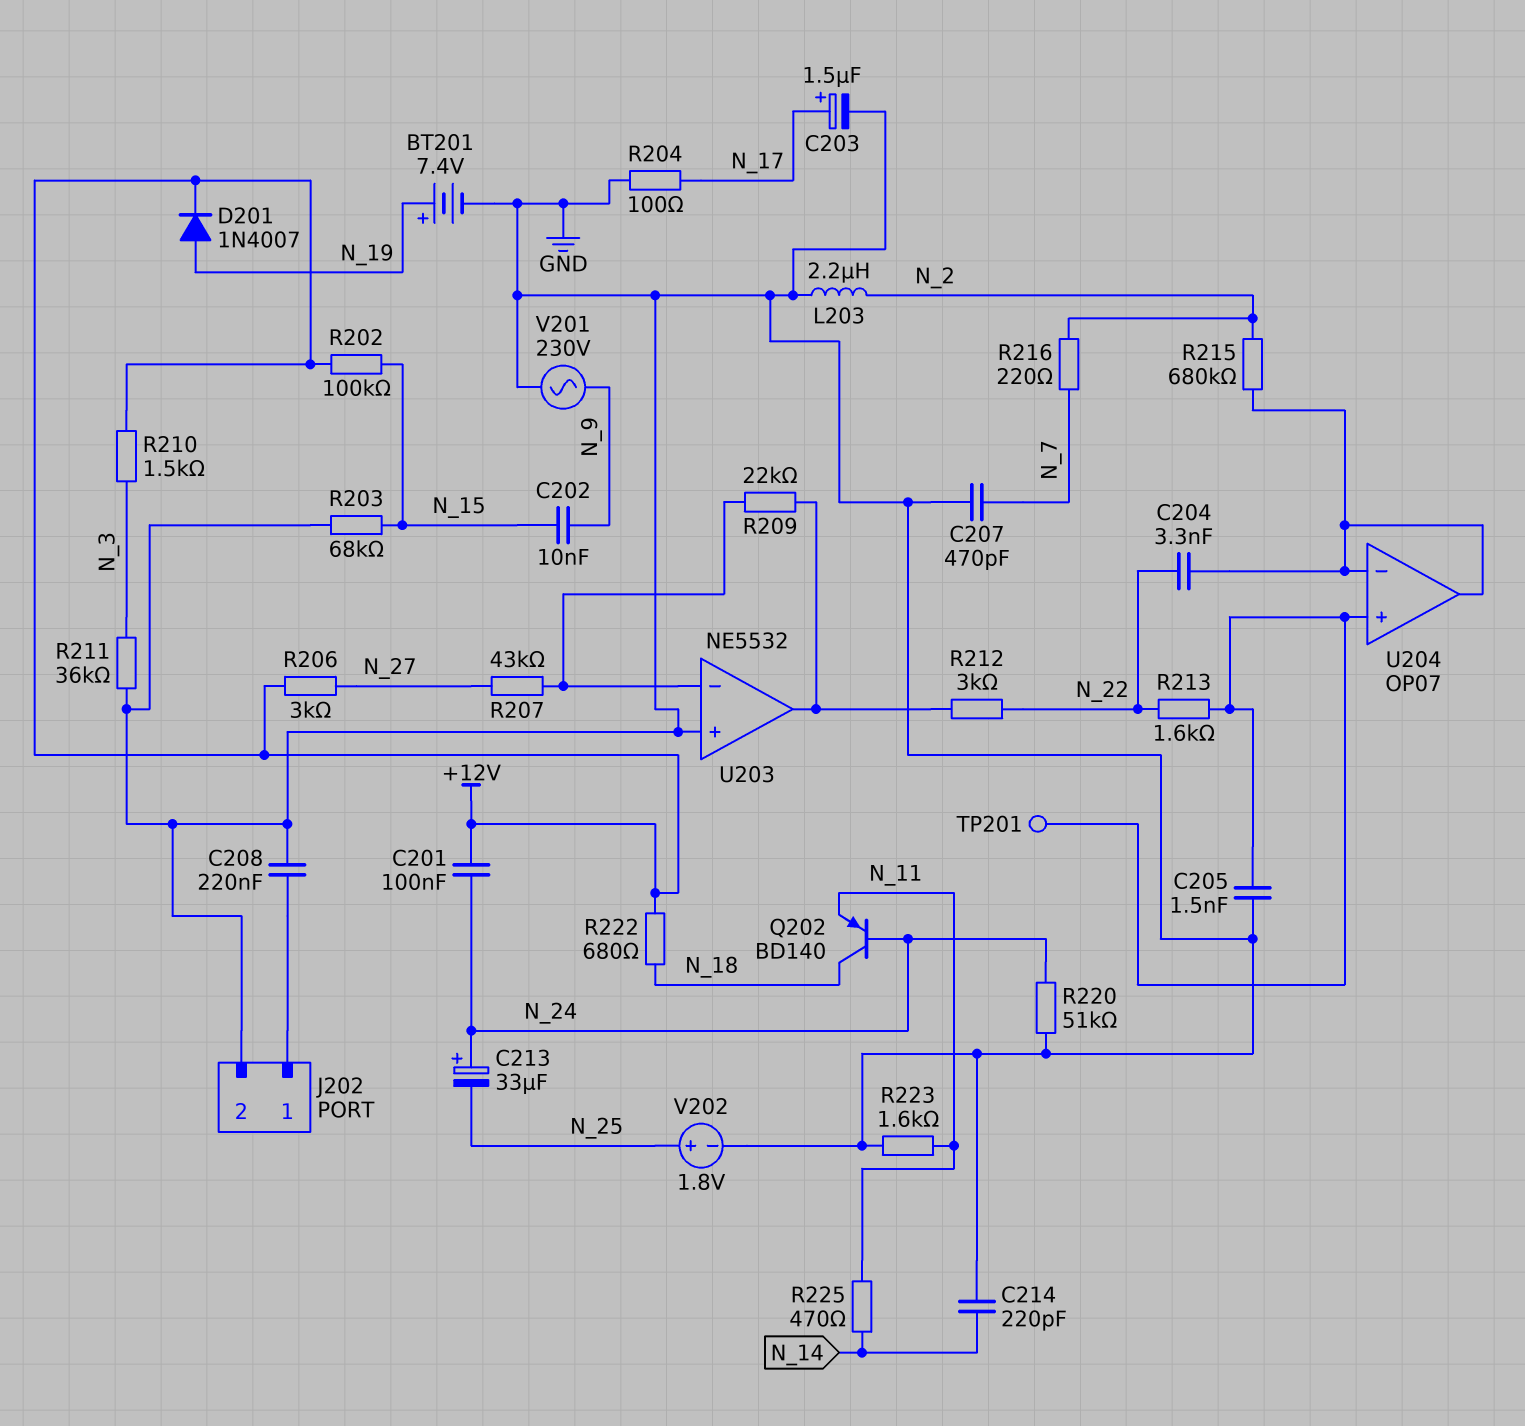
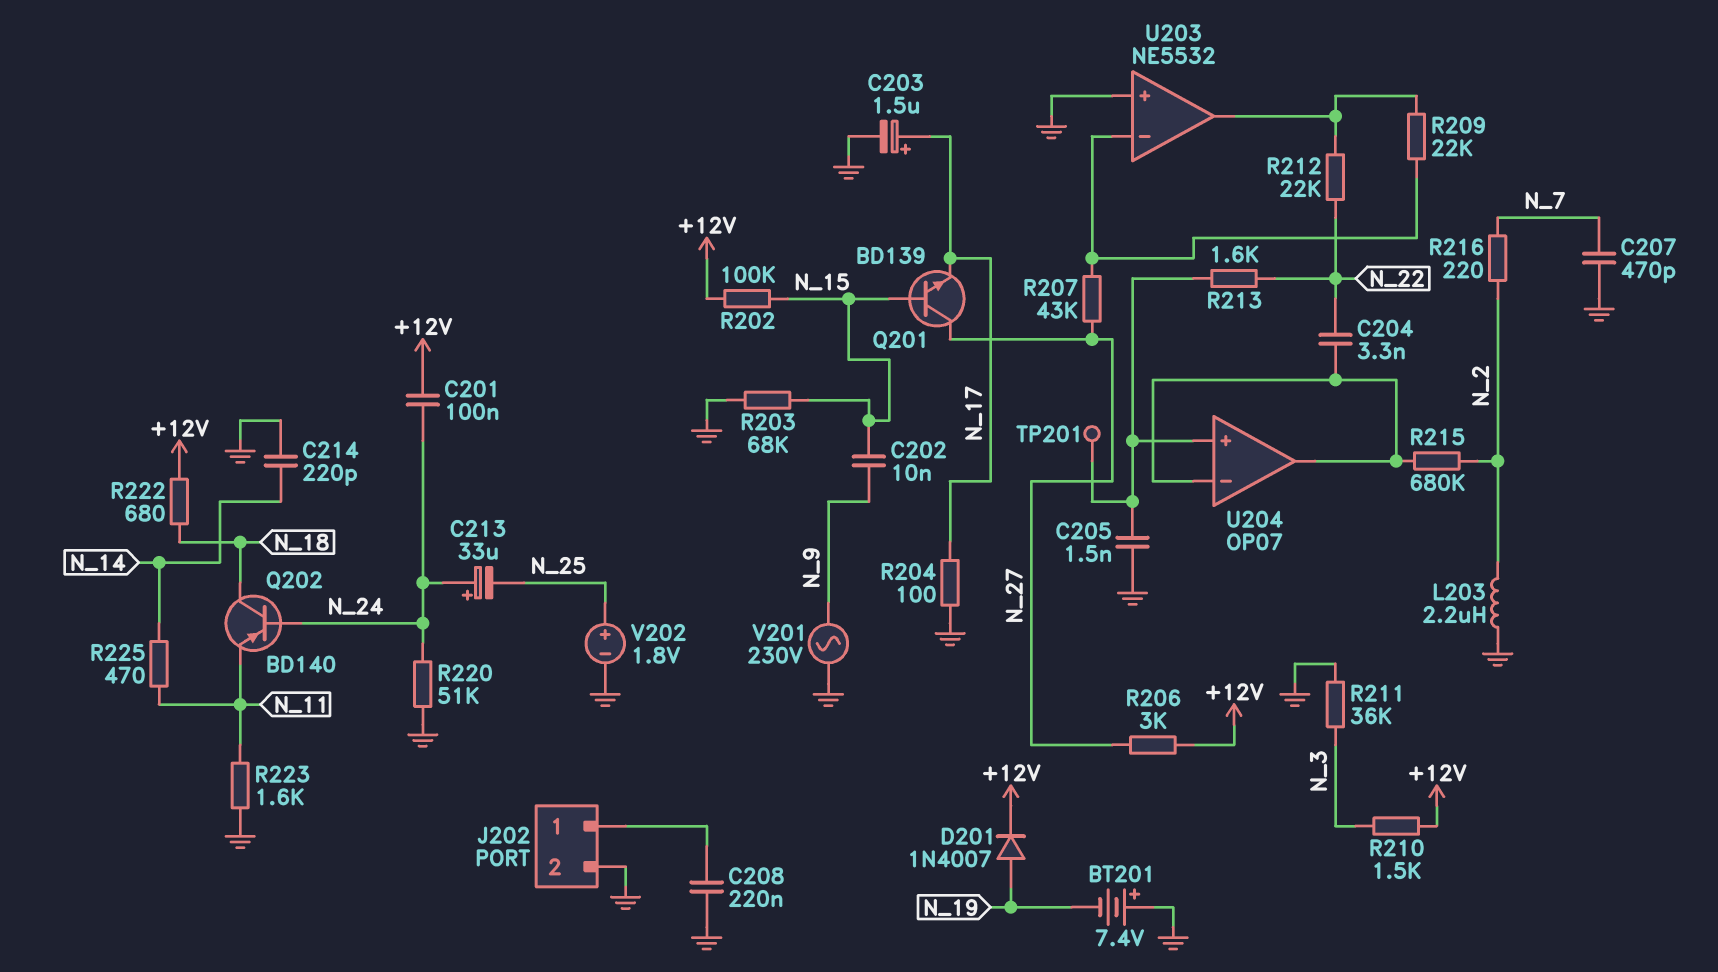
BT201: 7.4V (plus N_19, minus GND) -> 7.4V (plus GND, minus N_19)
Q201: none -> NPN BD139 (B N_15, C N_27, E N_17)
R212: 3k (N_22, U203/out) -> 22k (N_22, U203/out)

